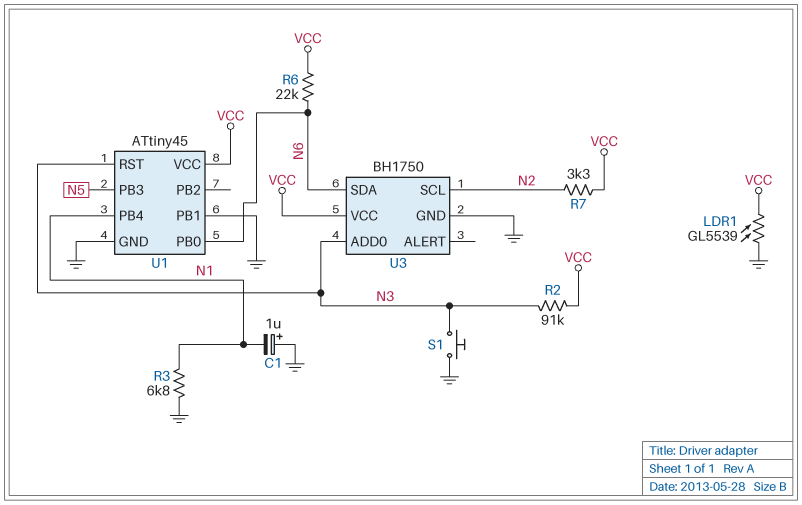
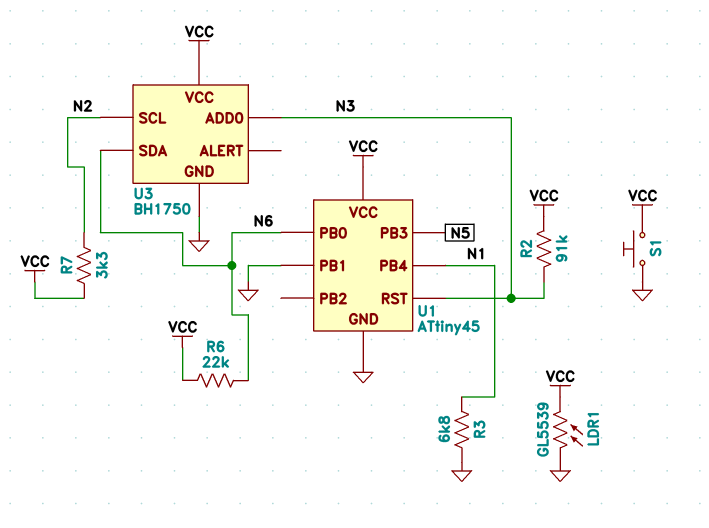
C1: 1uF (plus GND, minus N1) -> none
S1: button (GND, N3) -> button (GND, VCC)

